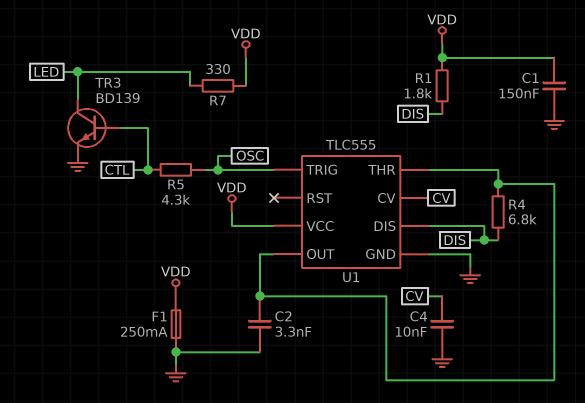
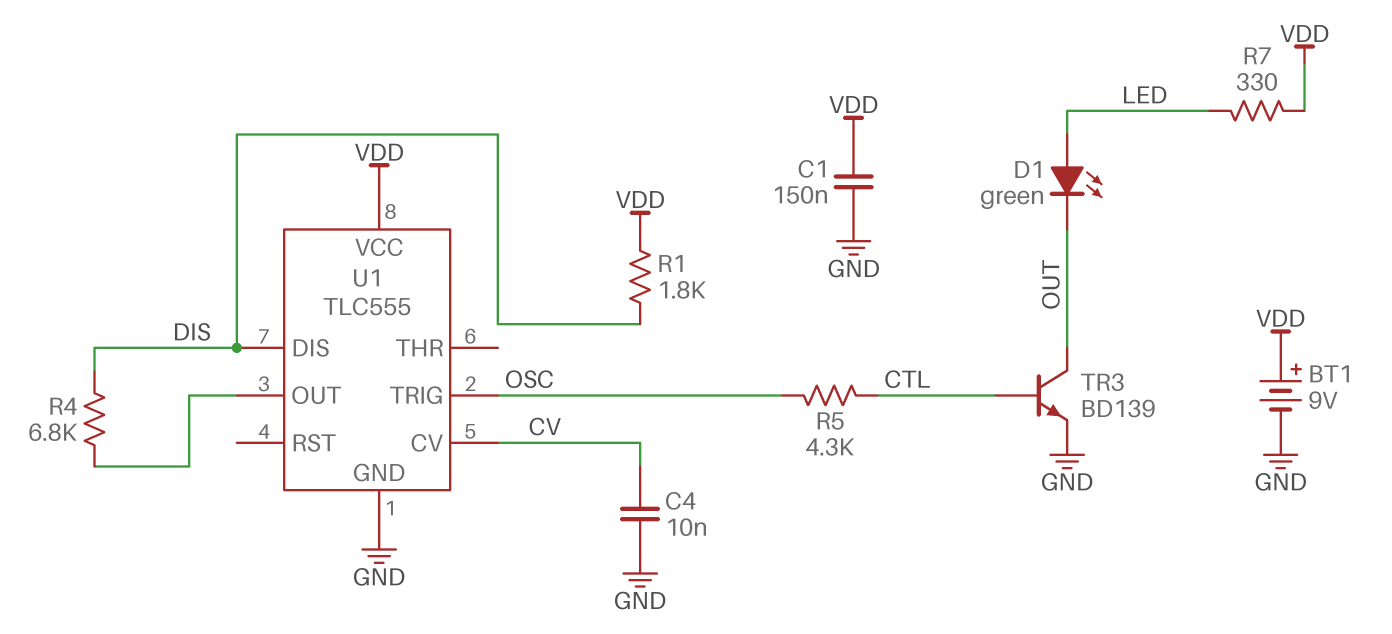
BT1: none -> 9V (plus VDD, minus GND)
C2: 3.3nF (GND, U1/OUT) -> none
D1: none -> LED green (A LED, K OUT)
F1: 250mA (GND, VDD) -> none
TR3: NPN BD139 (B CTL, C LED, E GND) -> NPN BD139 (B CTL, C OUT, E GND)
U1 pin THR: U1/OUT -> none

